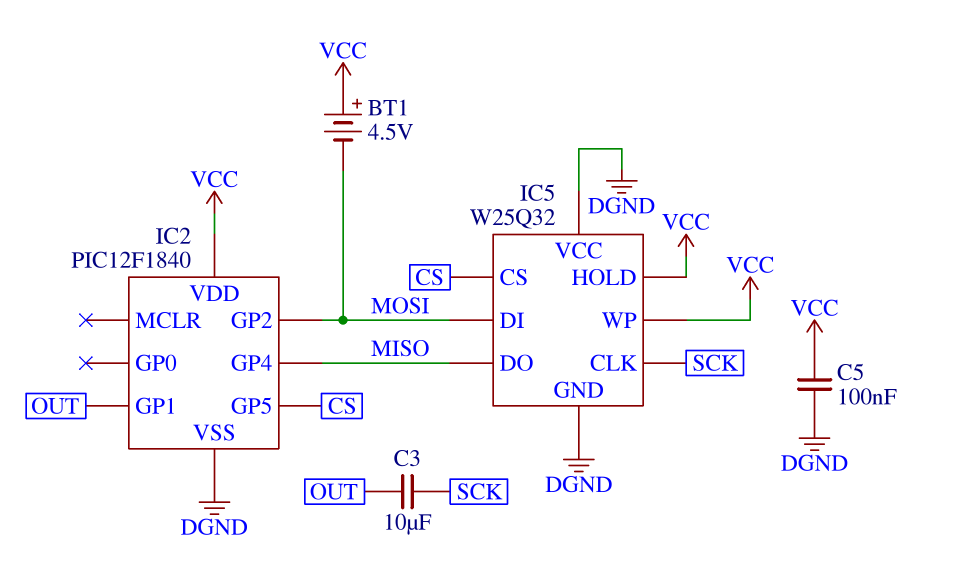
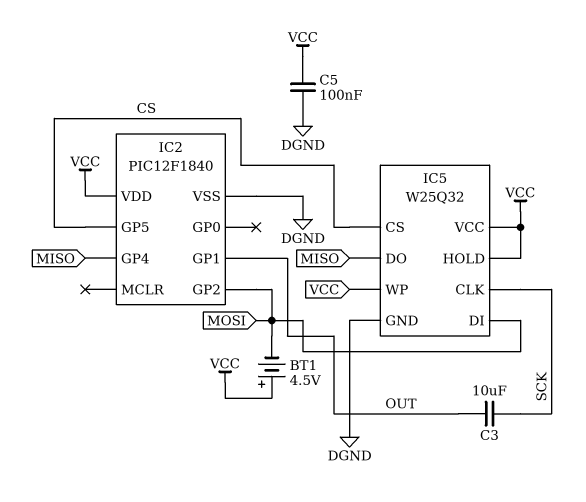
IC5 pin VCC: DGND -> VCC

